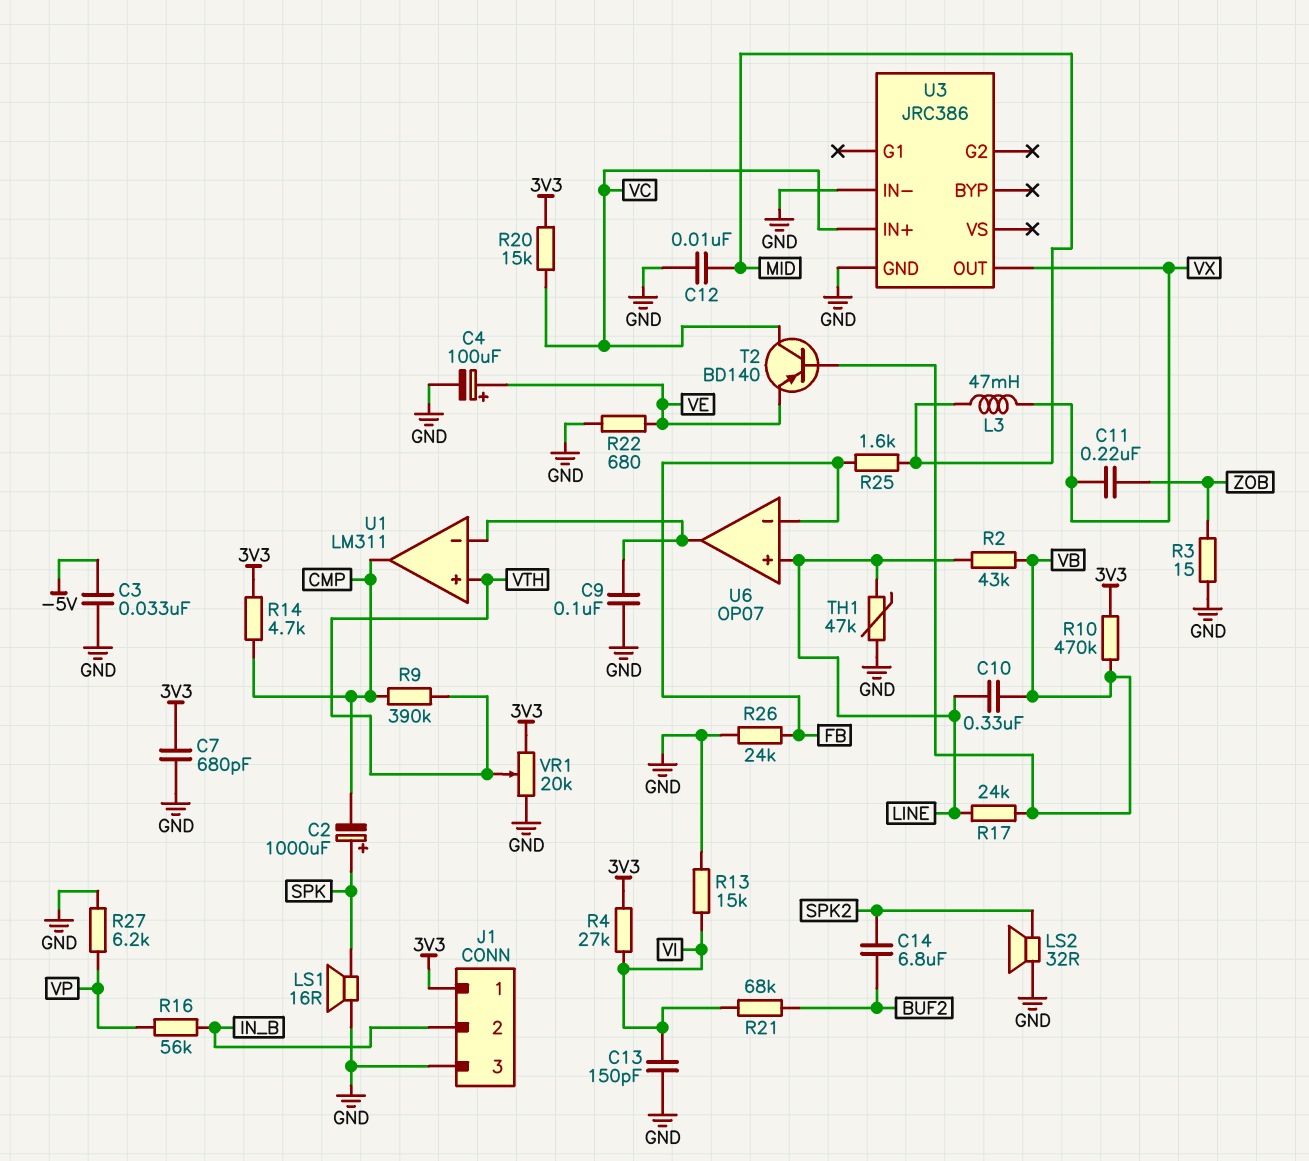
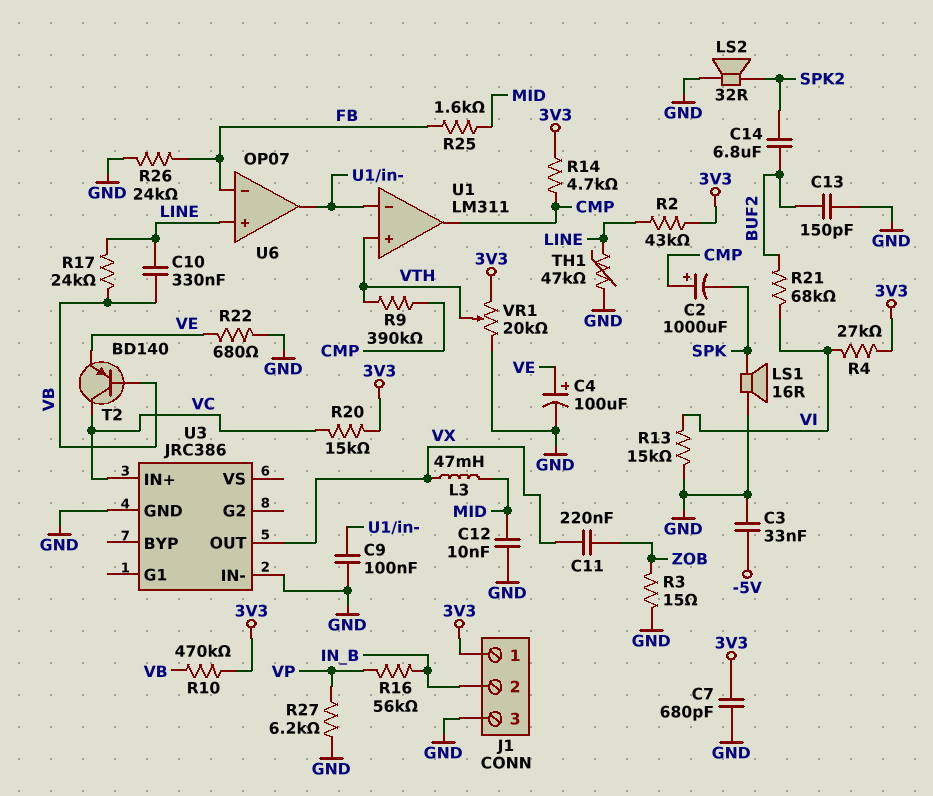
C2: 1000uF (plus SPK, minus CMP) -> 1000uF (plus CMP, minus SPK)
C13: 150pF (GND, VI) -> 150pF (BUF2, GND)
R2: 43k (LINE, VB) -> 43k (3V3, LINE)

